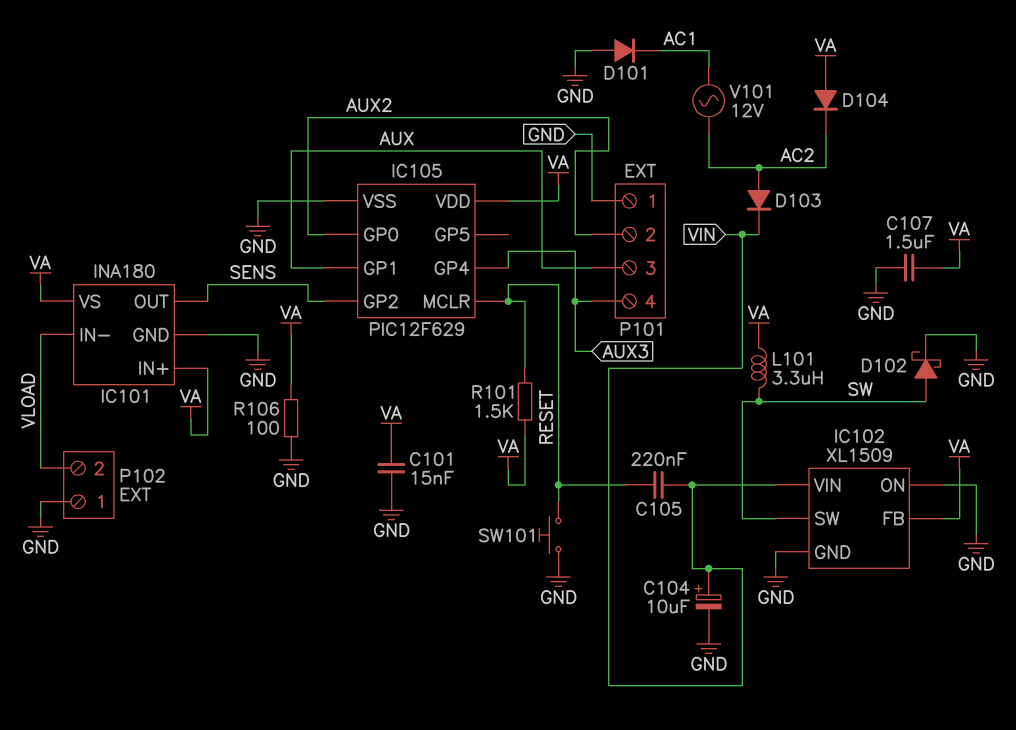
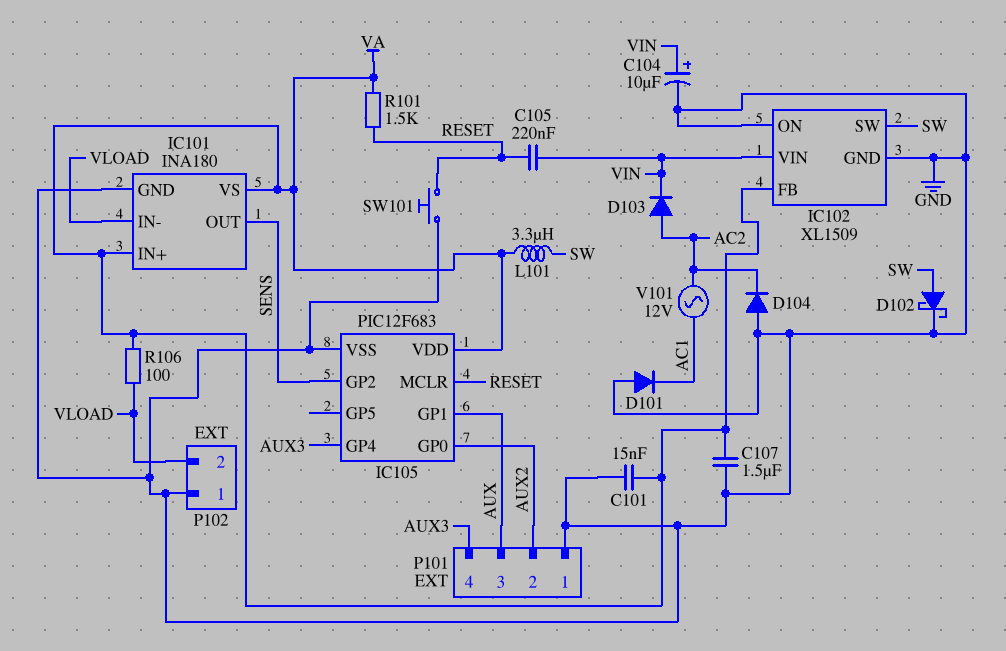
D104: diode (A VA, K AC2) -> diode (A GND, K AC2)
IC105: PIC12F629 -> PIC12F683
R106: 100 (GND, VA) -> 100 (VA, VLOAD)

